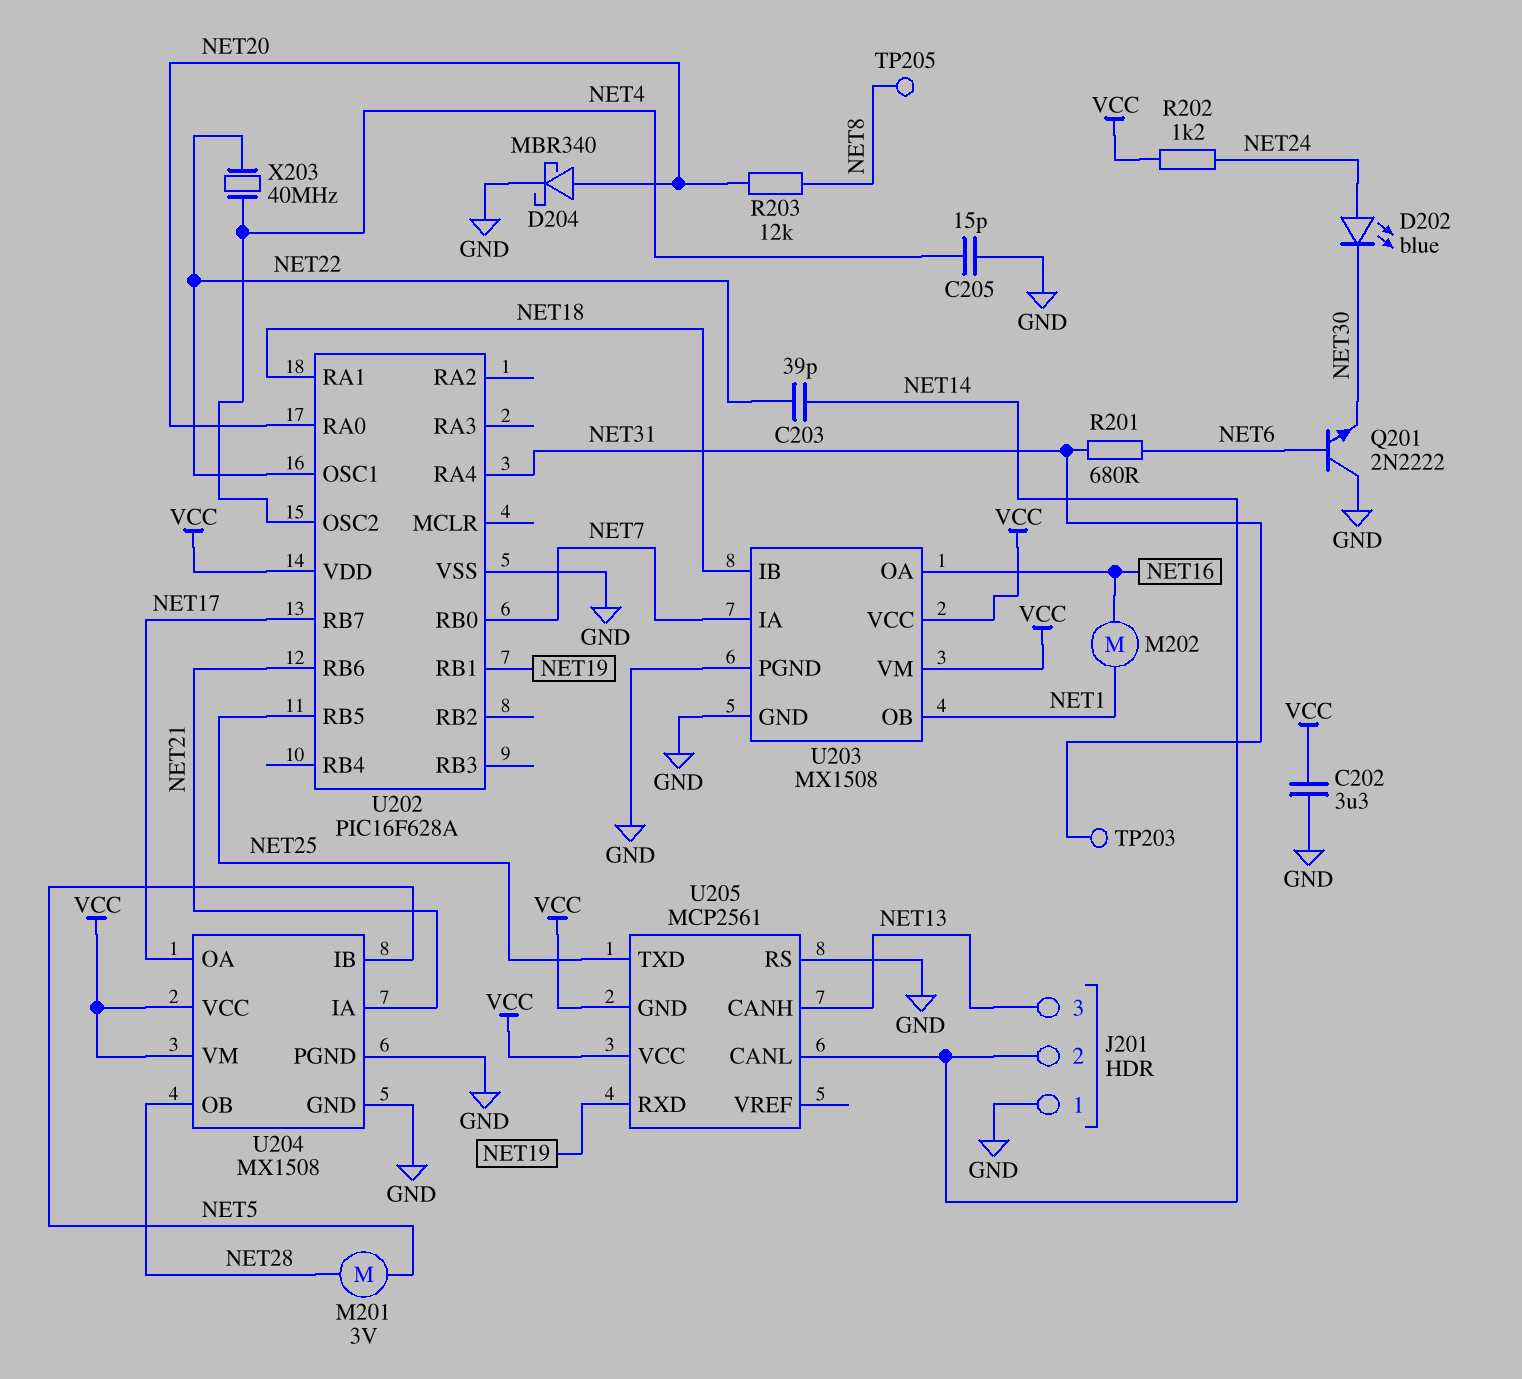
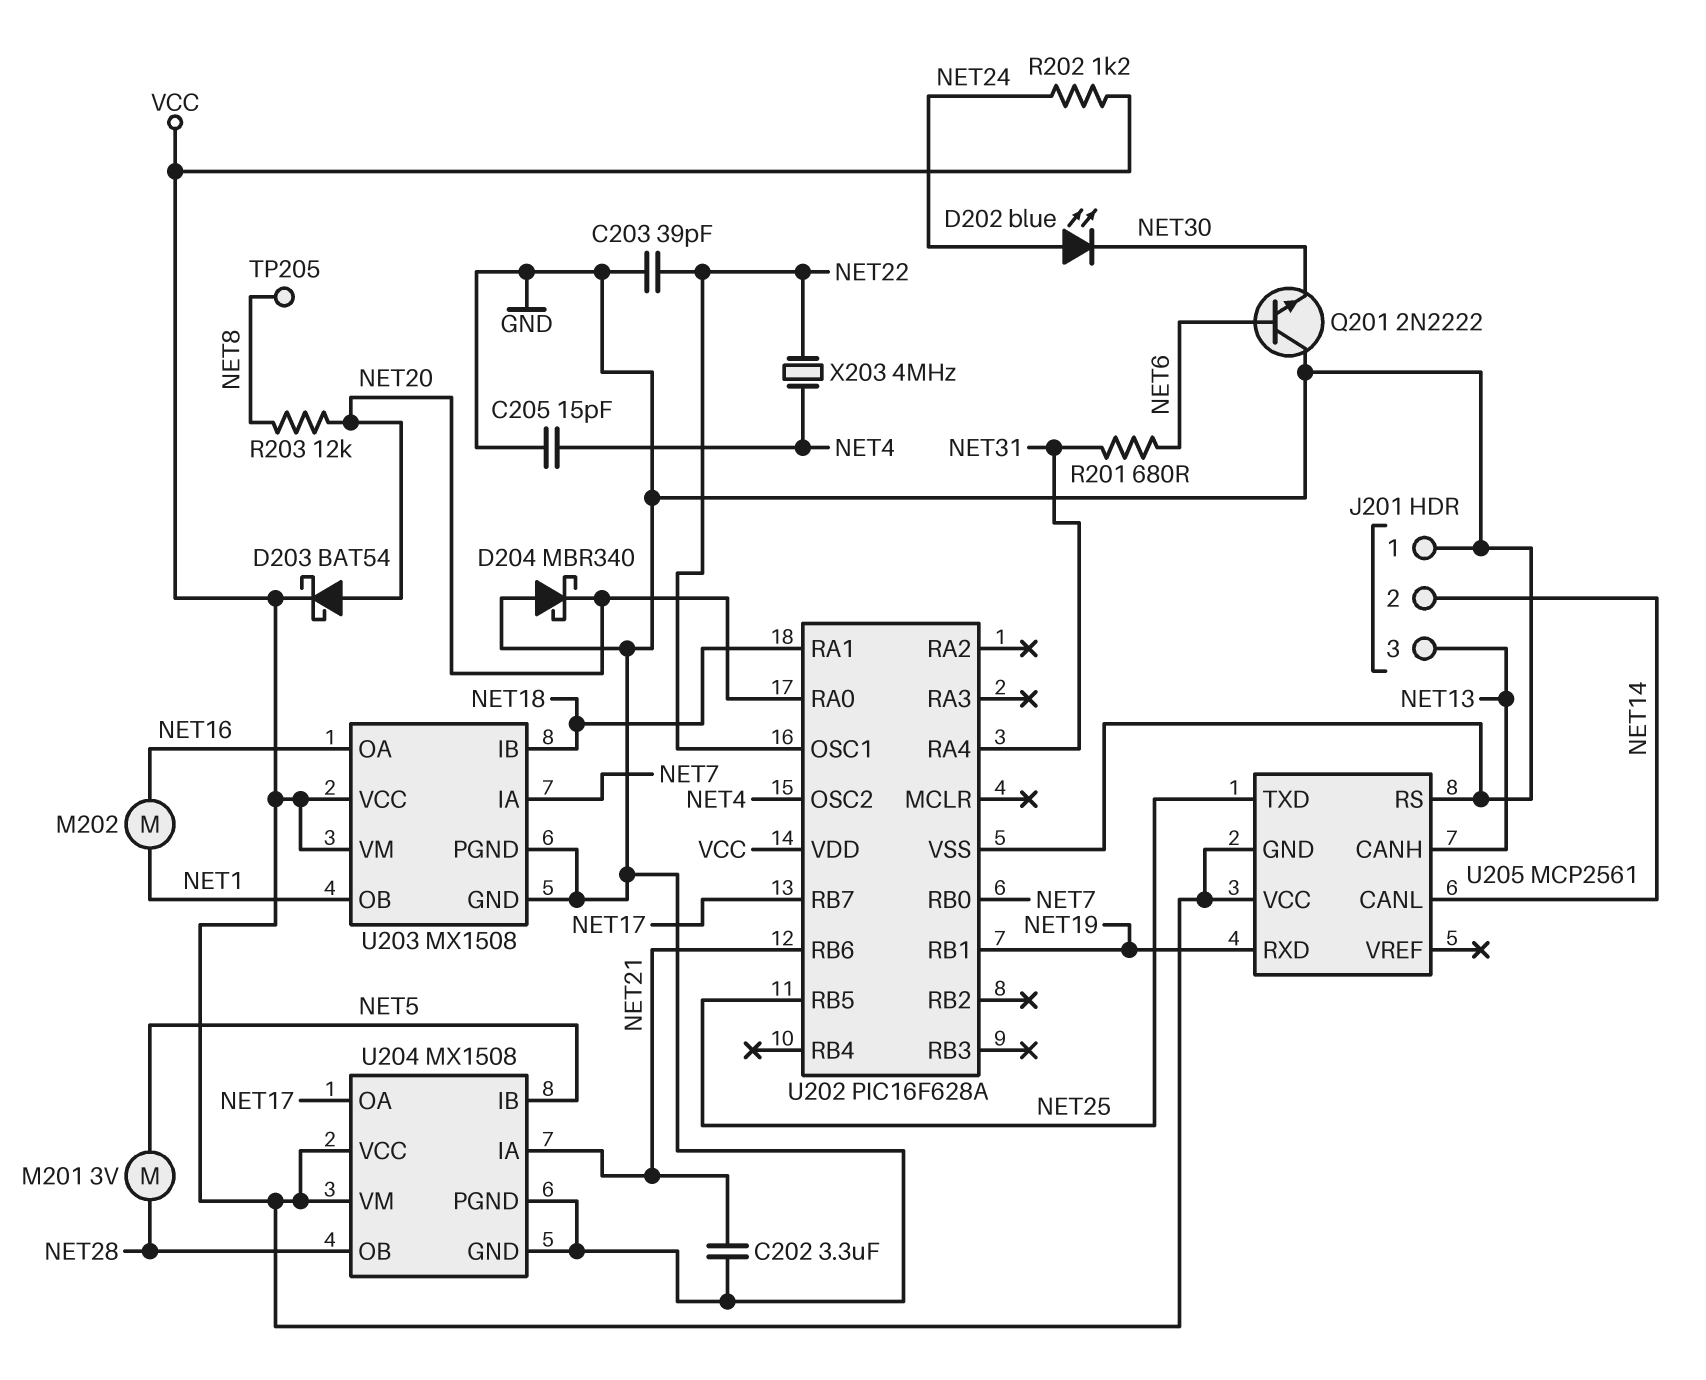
C202: 3.3uF (GND, VCC) -> 3.3uF (GND, NET21)
C203: 39pF (NET14, NET22) -> 39pF (GND, NET22)
D203: none -> schottky BAT54 (A NET20, K VCC)
D204: schottky MBR340 (A NET20, K GND) -> schottky MBR340 (A GND, K NET20)
TP203: test point (NET31) -> none
X203: 40MHz (NET4, NET22) -> 4MHz (NET4, NET22)

